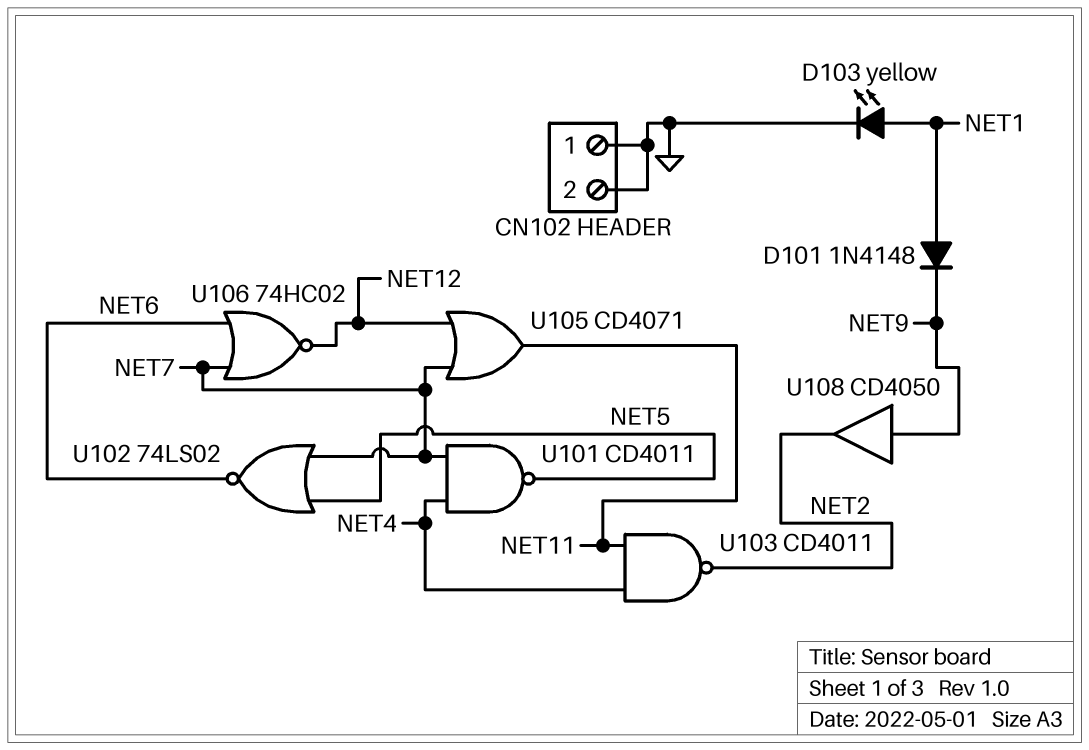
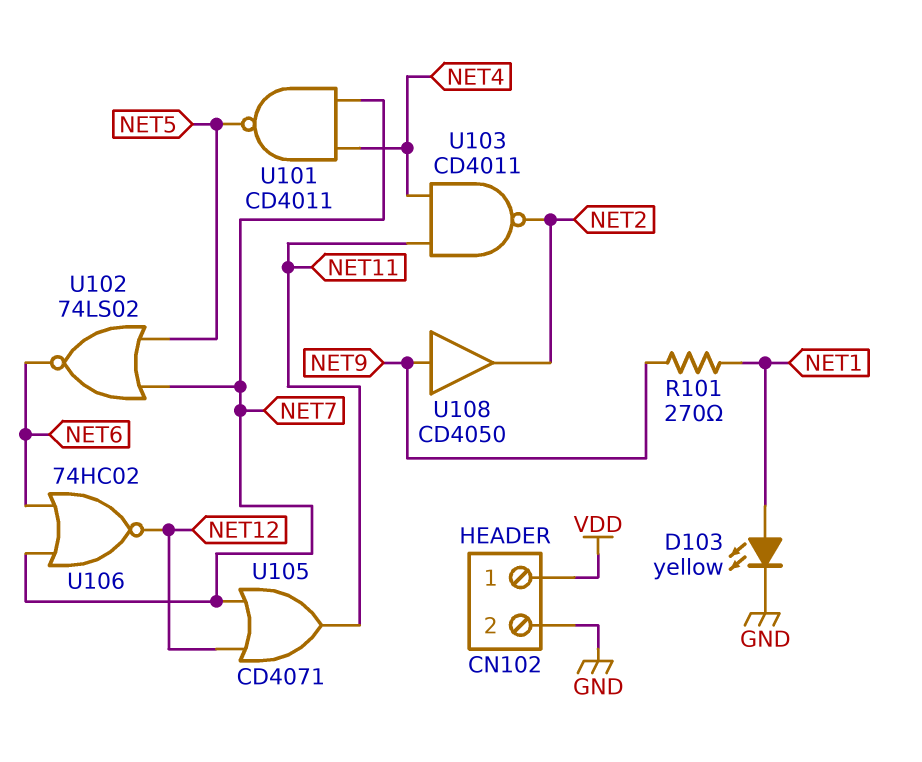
CN102 pin 1: GND -> VDD
D101: diode 1N4148 (A NET1, K NET9) -> none
R101: none -> 270 (NET1, NET9)

